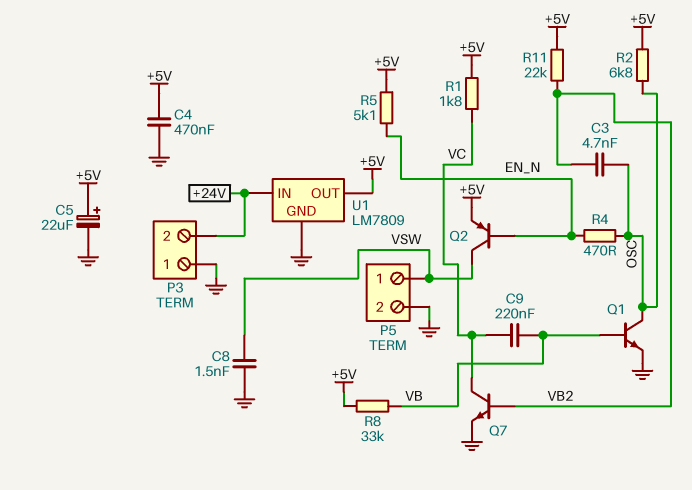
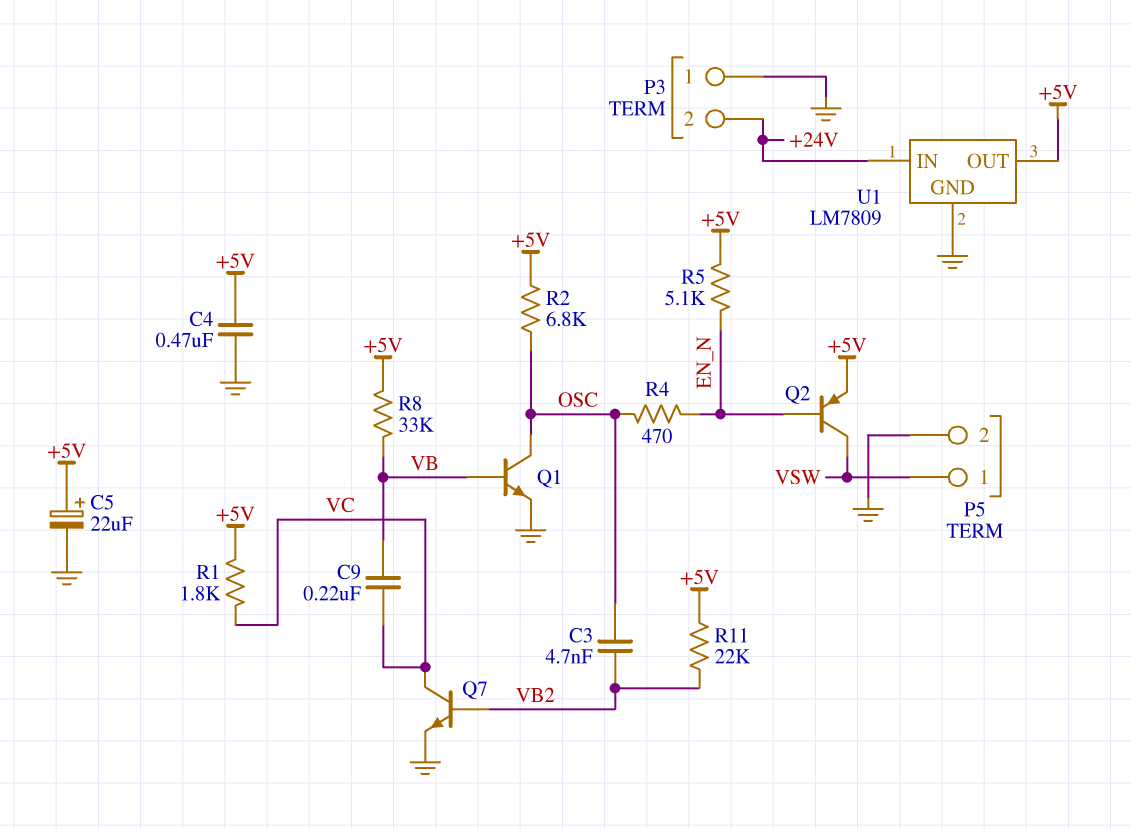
C8: 1.5nF (GND, VSW) -> none

